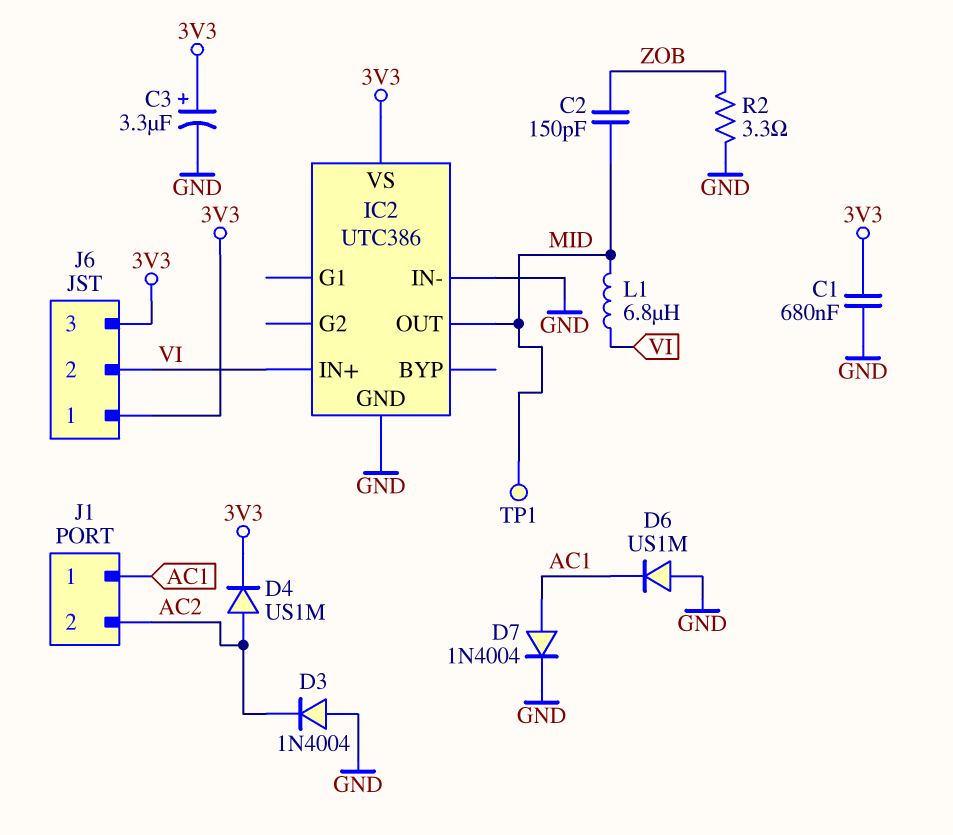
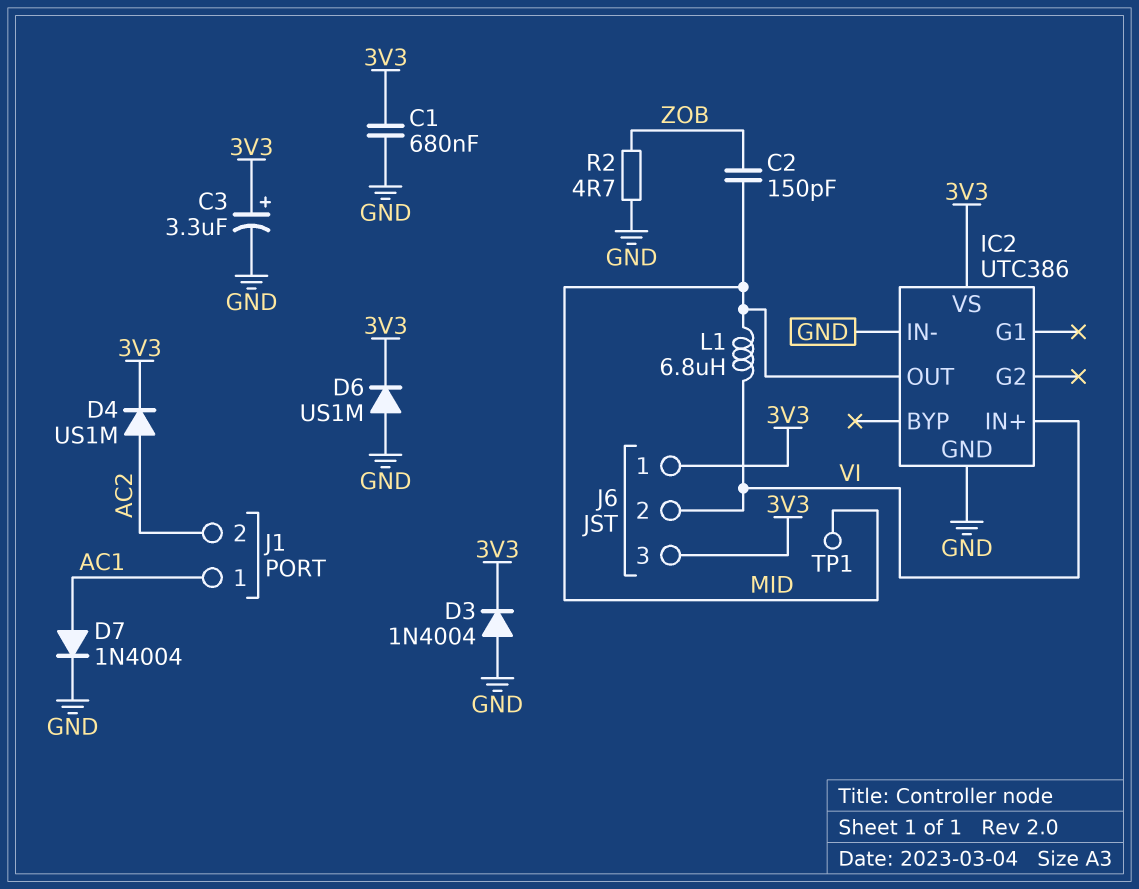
D3: diode 1N4004 (A GND, K AC2) -> diode 1N4004 (A GND, K 3V3)
D6: diode US1M (A GND, K AC1) -> diode US1M (A GND, K 3V3)
R2: 3.3 (GND, ZOB) -> 4.7 (GND, ZOB)

